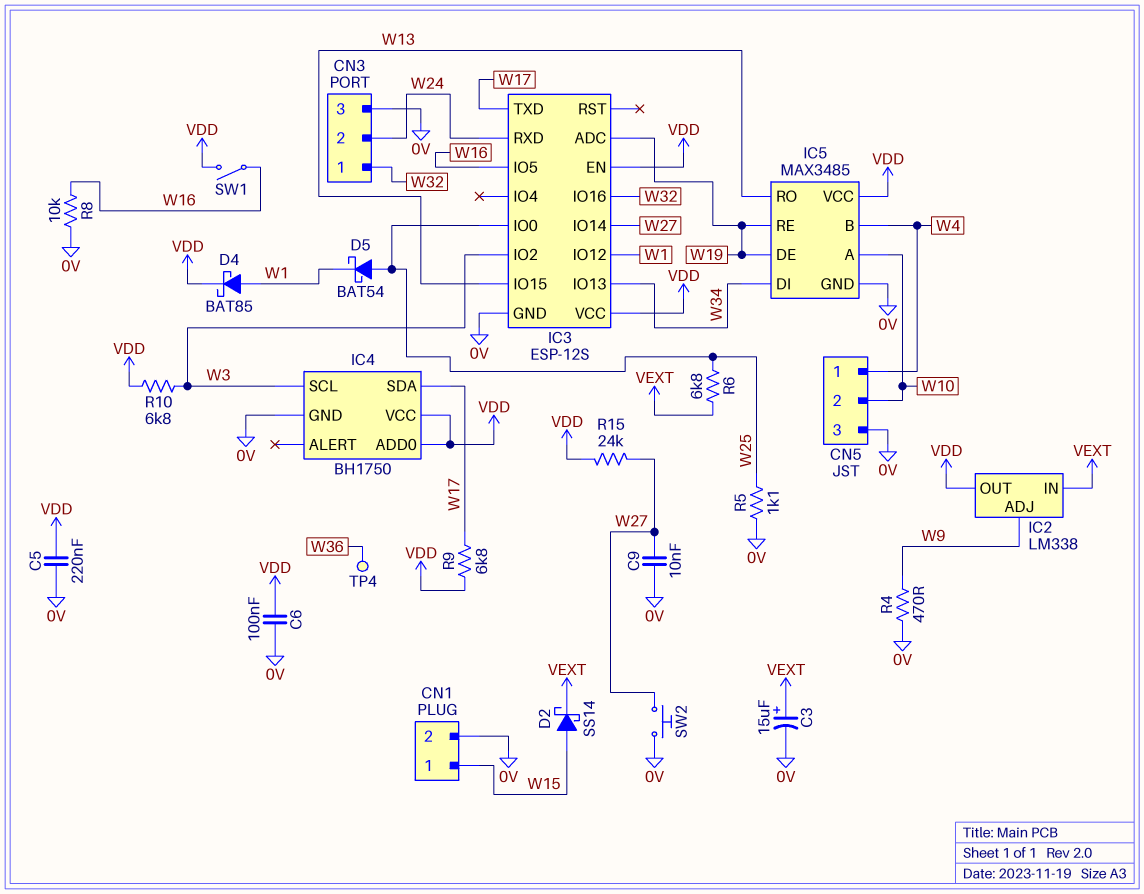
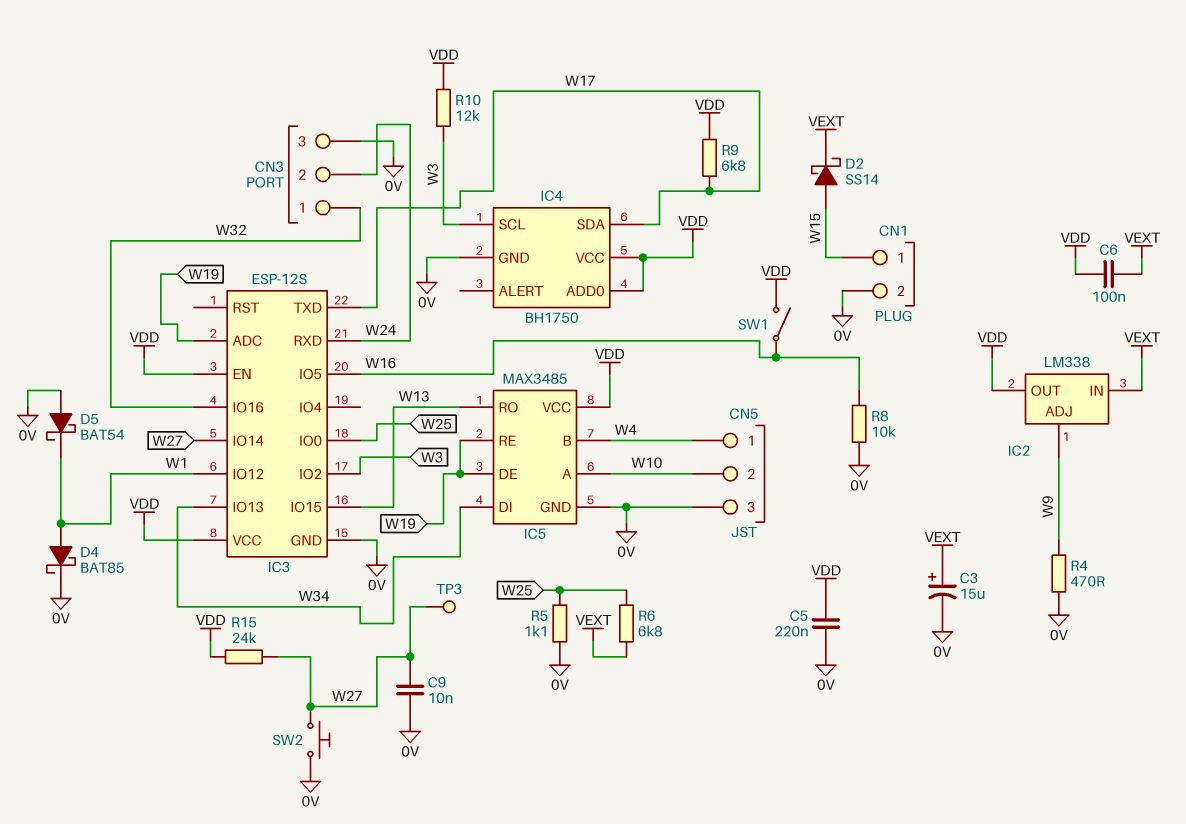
C6: 100nF (0V, VDD) -> 100nF (VDD, VEXT)
D4: schottky BAT85 (A W1, K VDD) -> schottky BAT85 (A W1, K 0V)
D5: schottky BAT54 (A W25, K W1) -> schottky BAT54 (A 0V, K W1)
R10: 6.8k (VDD, W3) -> 12k (VDD, W3)
TP3: none -> test point (W27)
TP4: test point (W36) -> none

